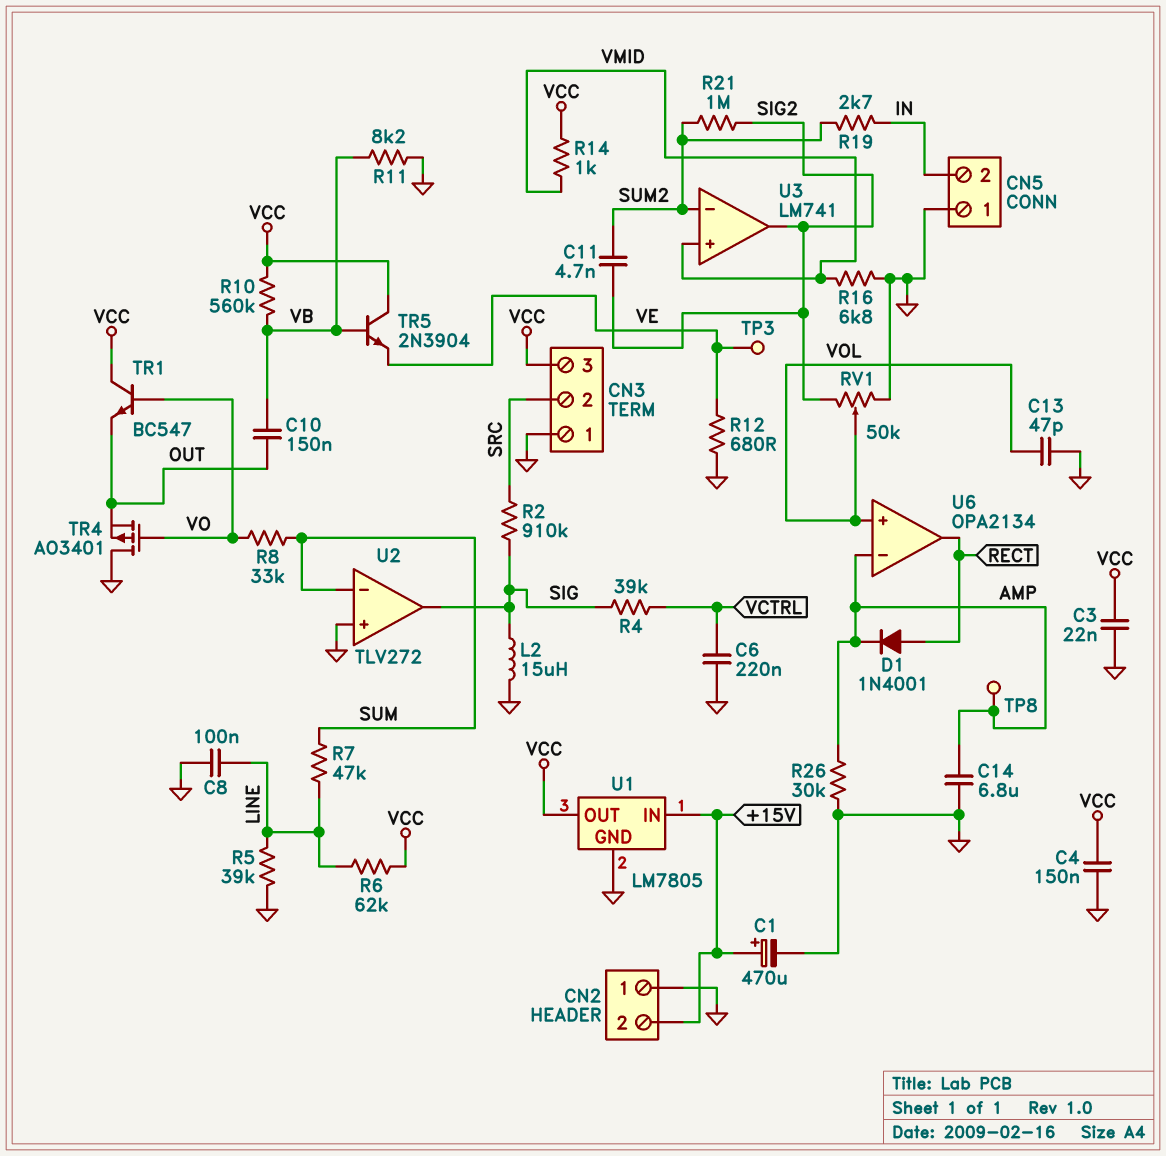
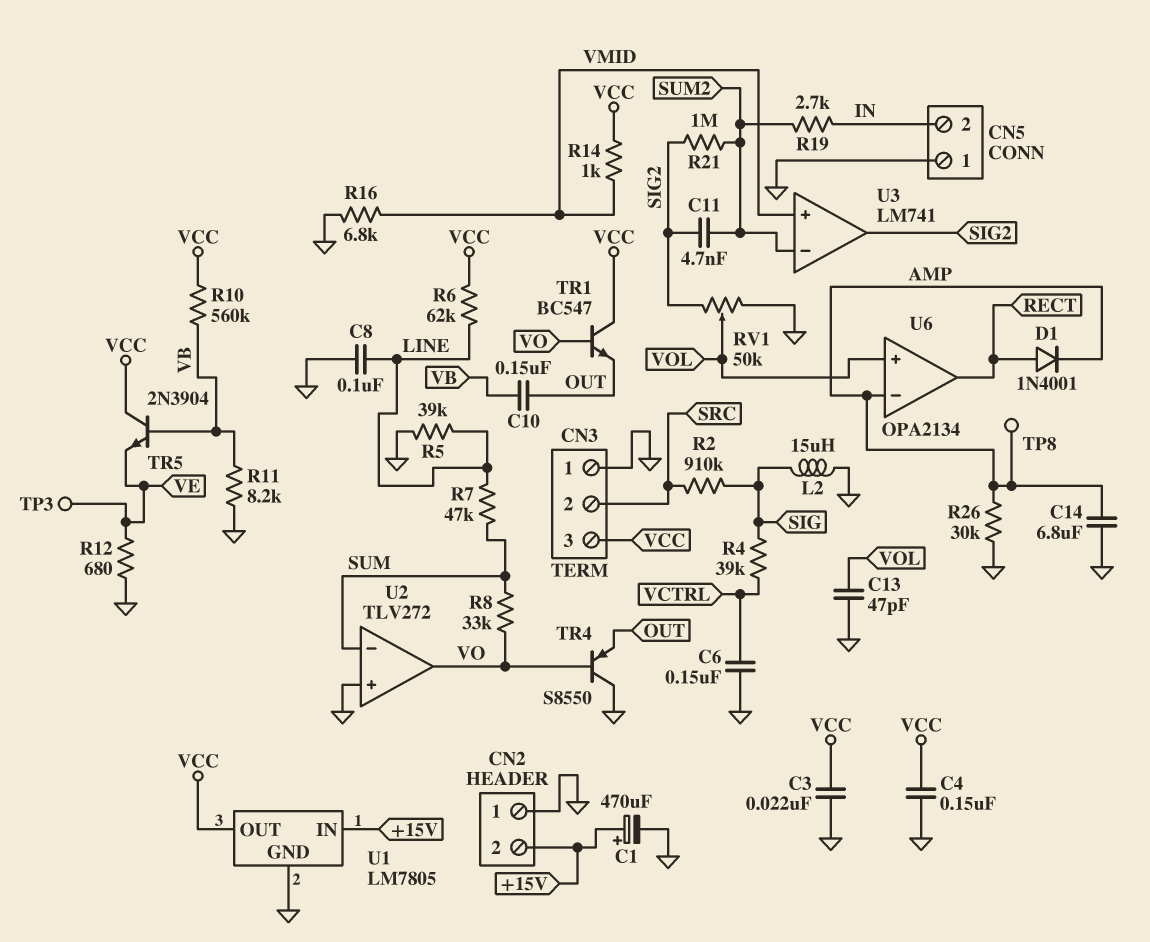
C6: 220nF (GND, VCTRL) -> 150nF (GND, VCTRL)
TR4: PMOS AO3401 (G VO, D GND, S OUT) -> PNP S8550 (B VO, C GND, E OUT)
U2 pin out: SIG -> VO

